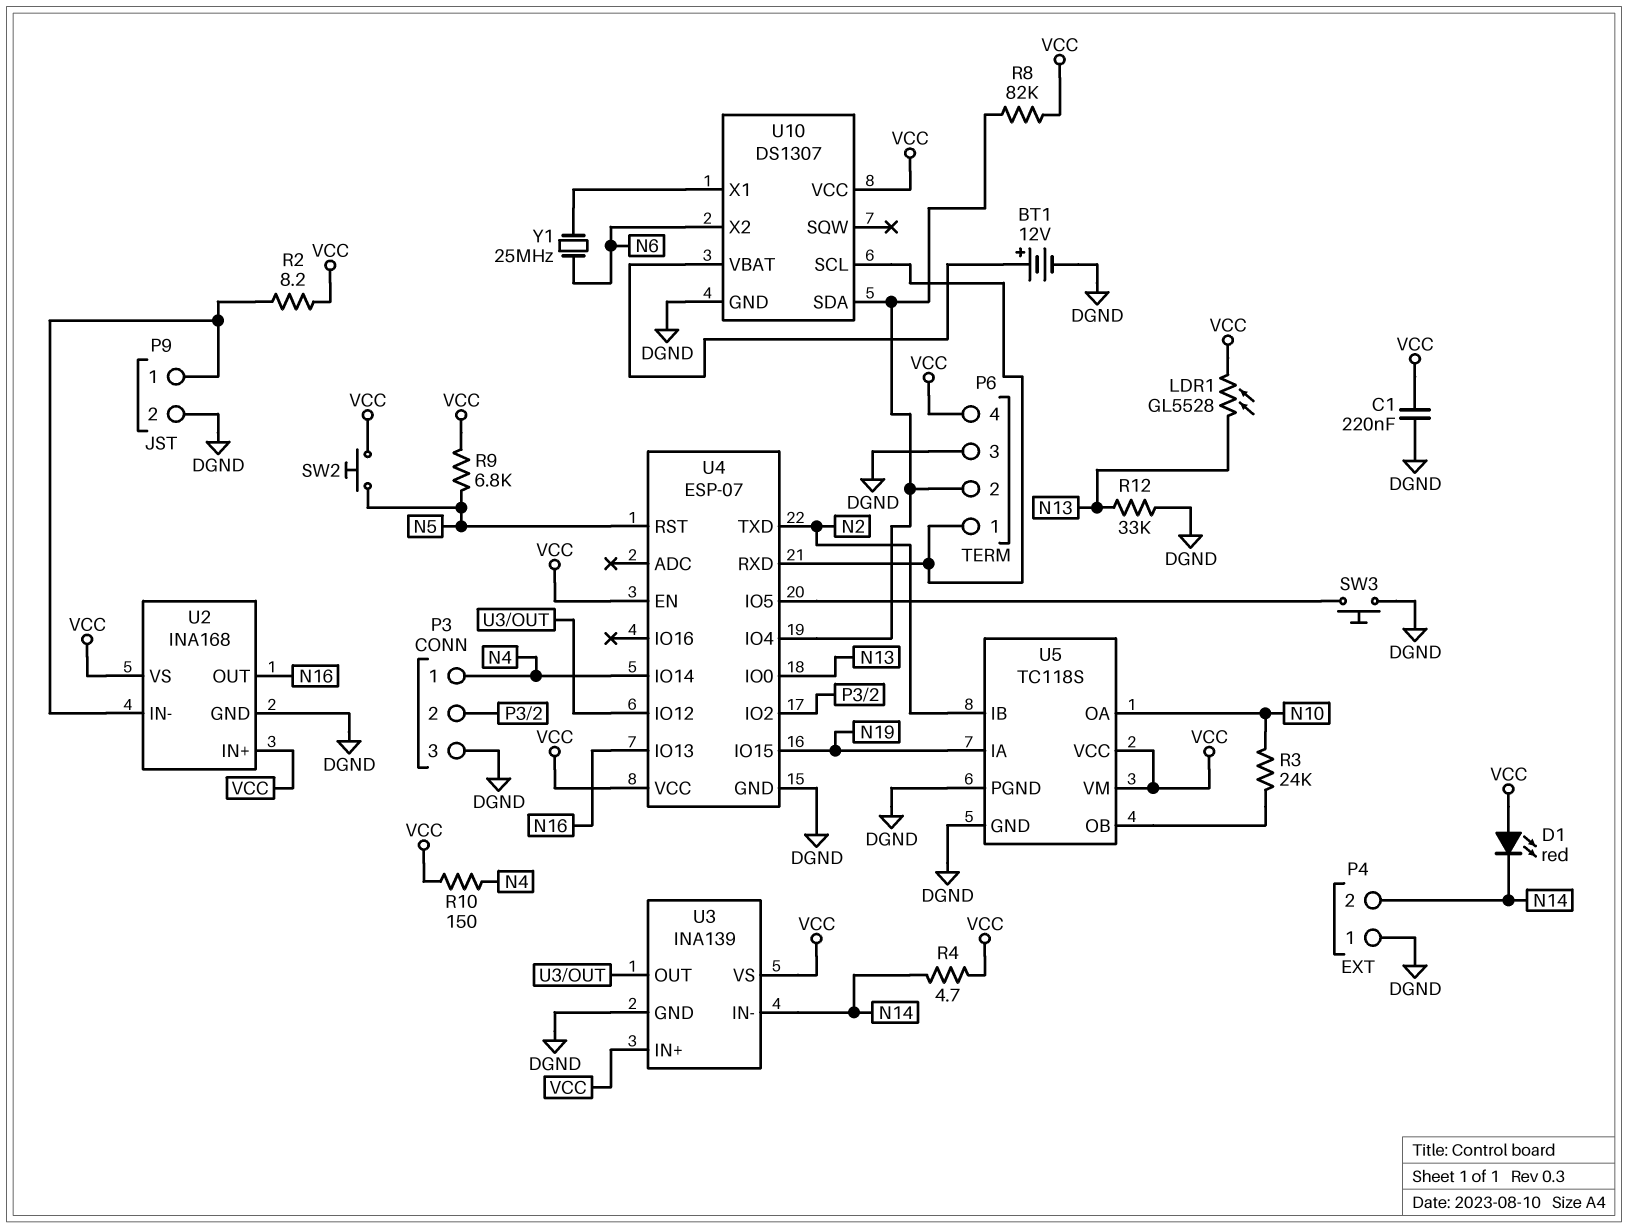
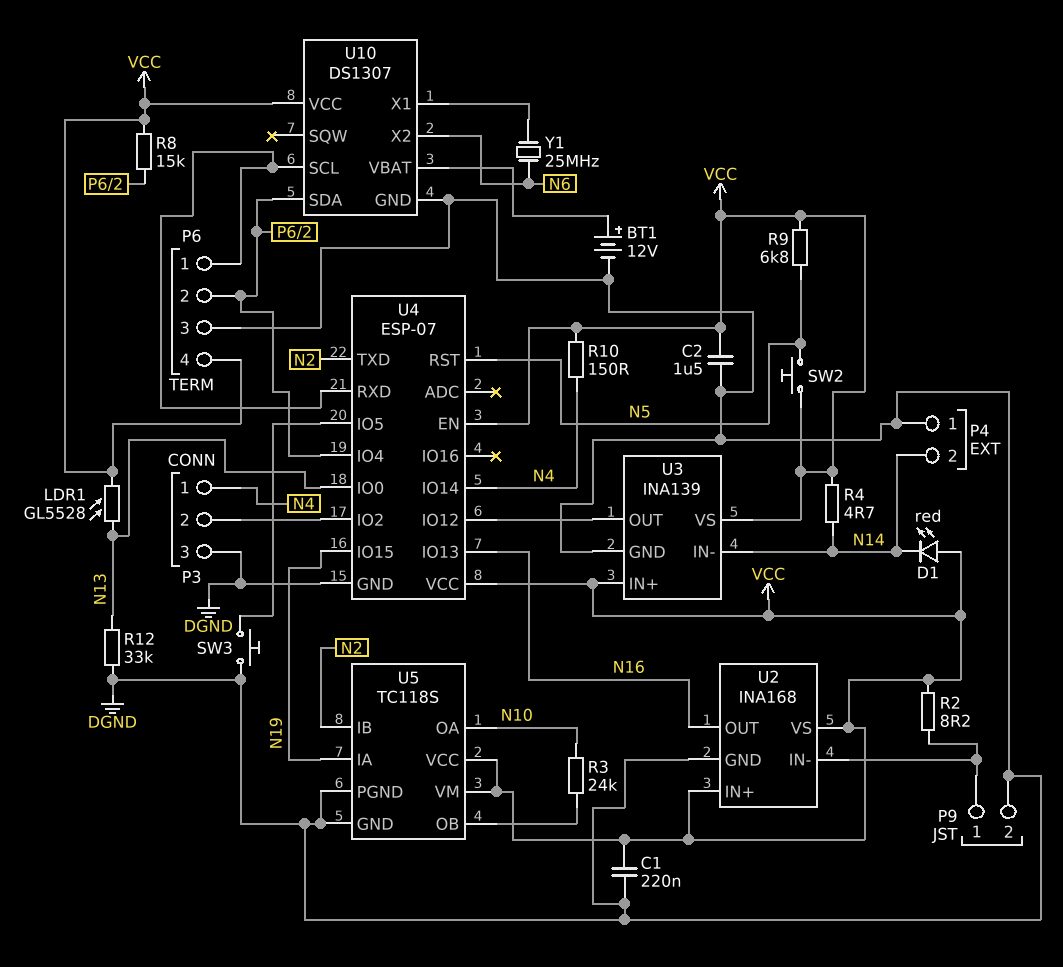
C2: none -> 1.5uF (DGND, VCC)
R8: 82k (P6/2, VCC) -> 15k (P6/2, VCC)

